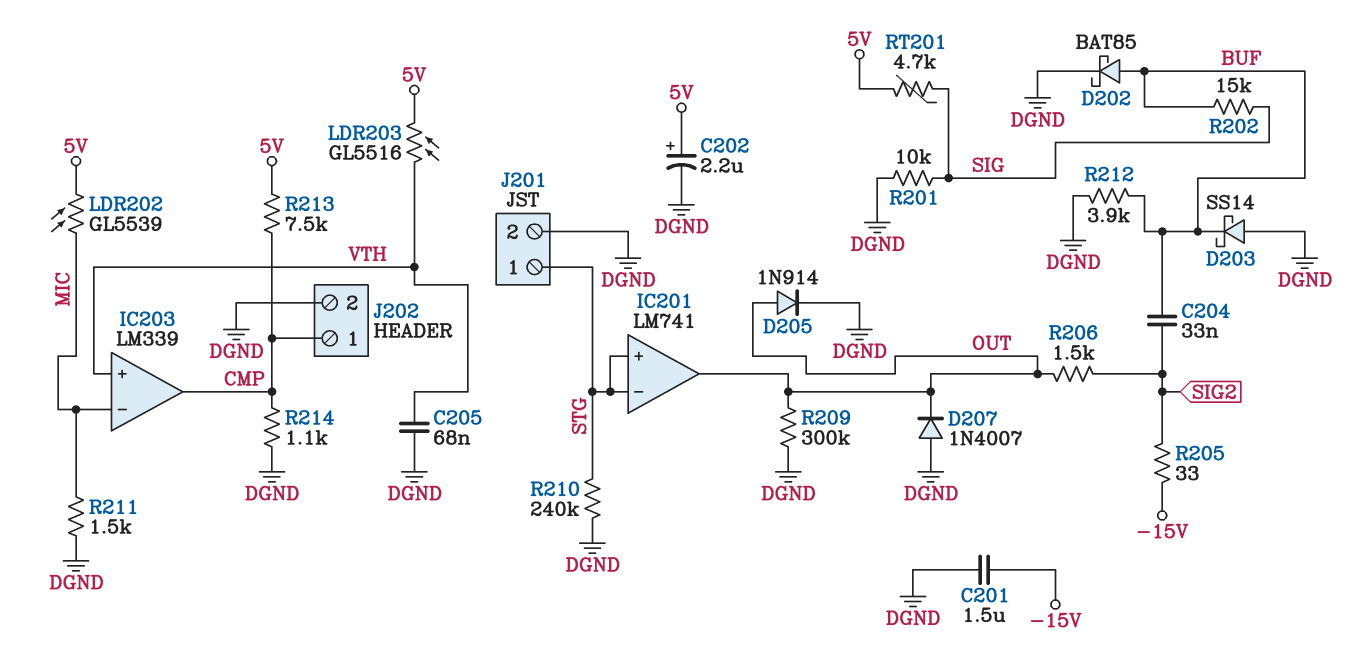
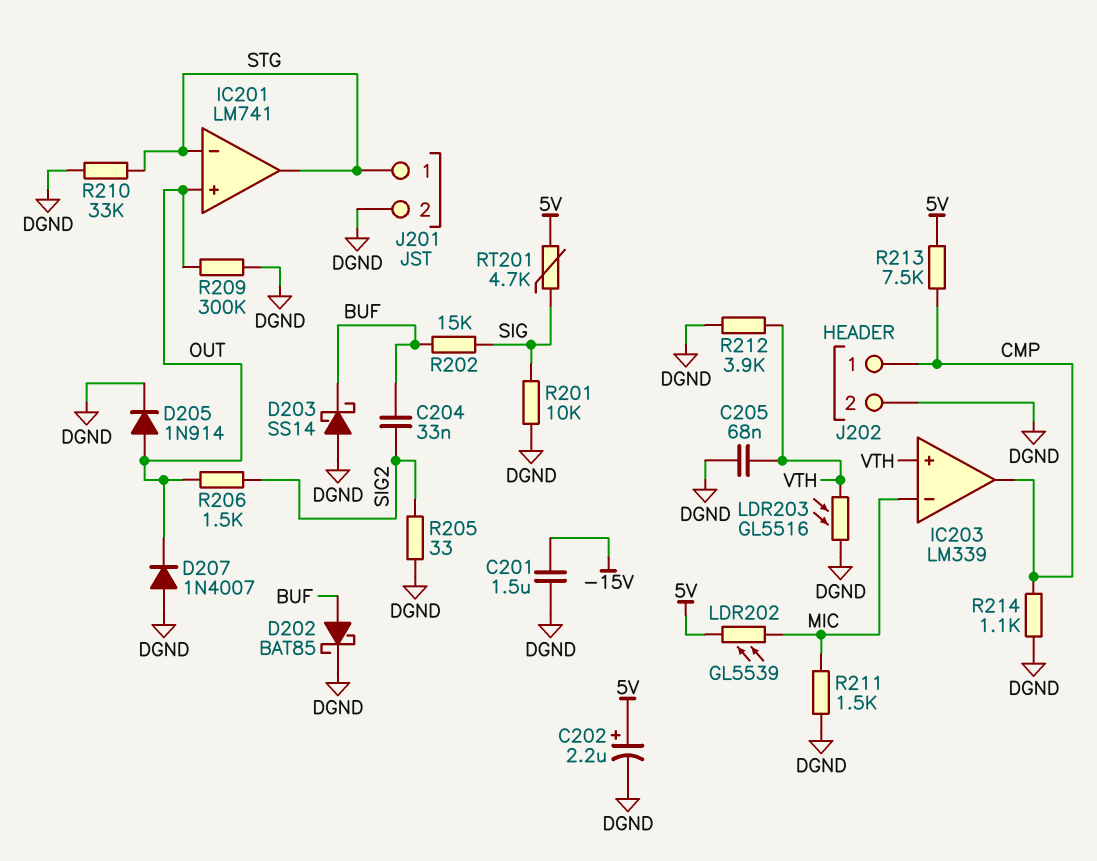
IC201 pin in+: STG -> OUT
IC201 pin out: OUT -> STG
LDR203: GL5516 (5V, VTH) -> GL5516 (DGND, VTH)
R205: 33 (-15V, SIG2) -> 33 (DGND, SIG2)
R210: 240k (DGND, STG) -> 33k (DGND, STG)
R212: 3.9k (BUF, DGND) -> 3.9k (DGND, VTH)

